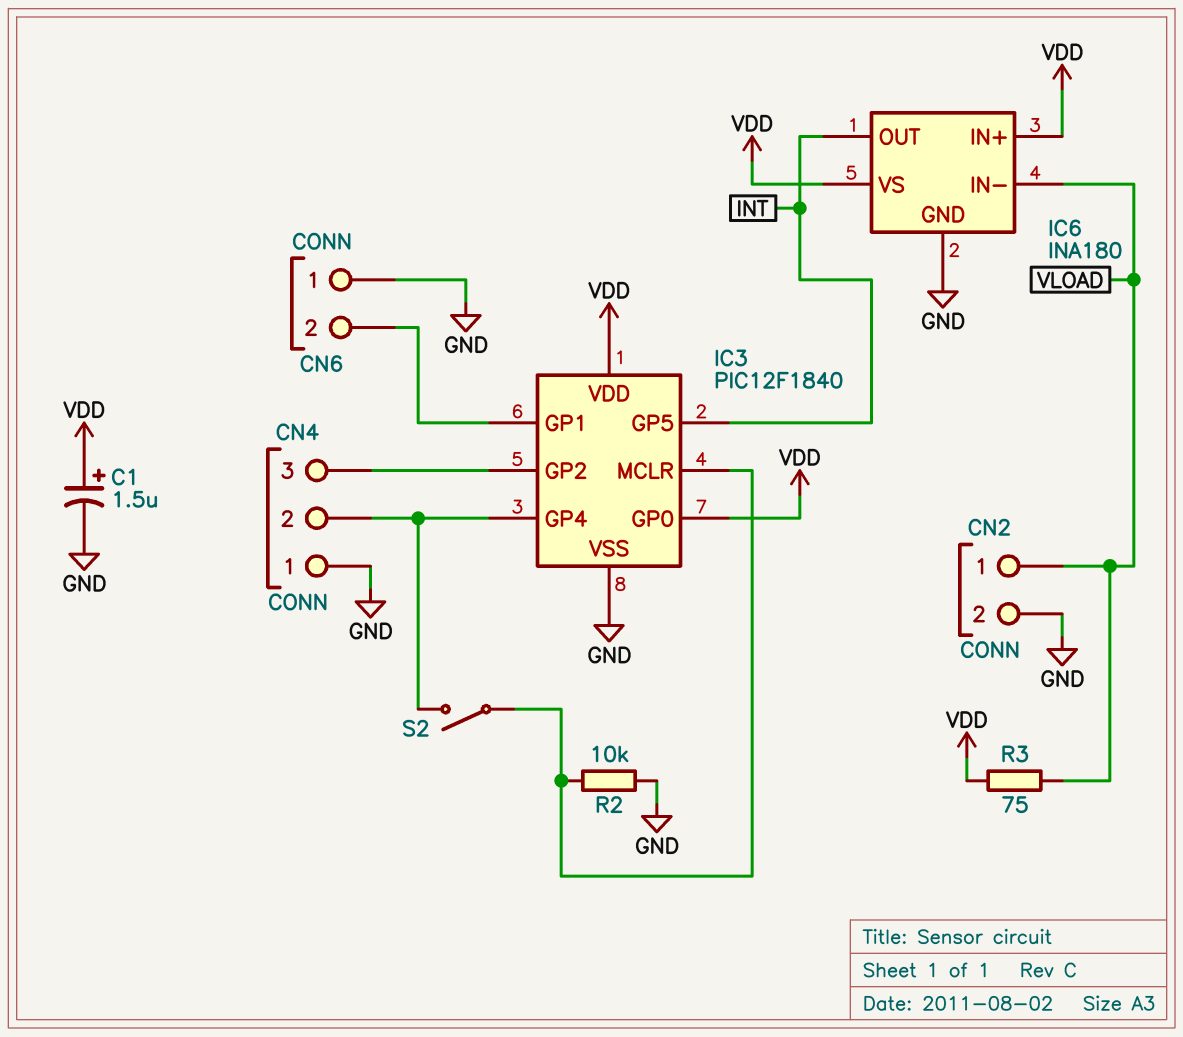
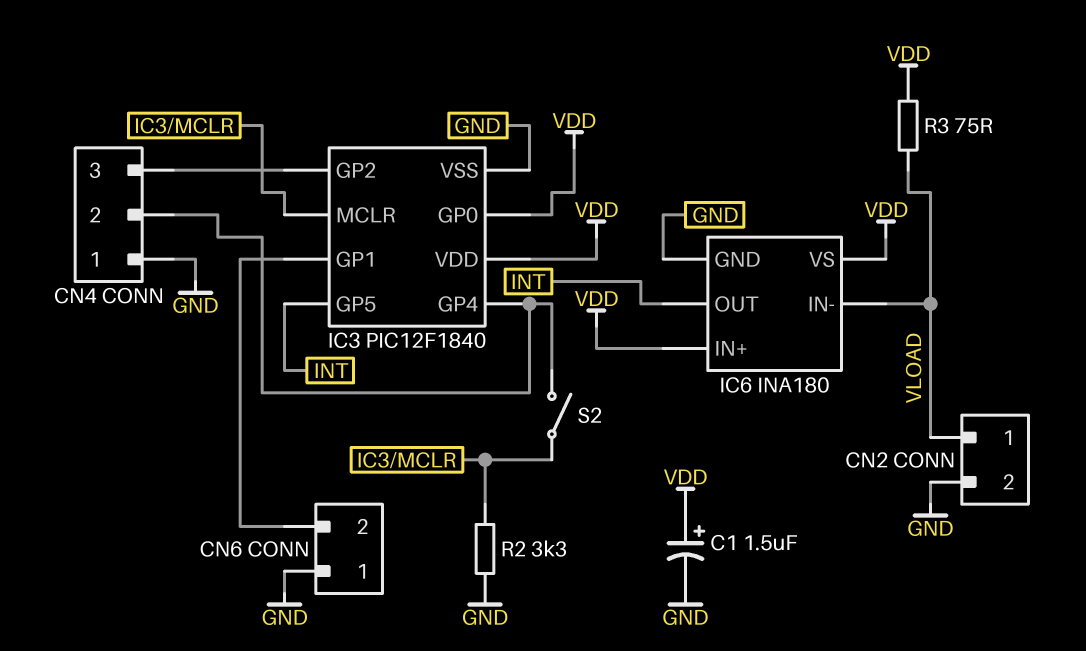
R2: 10k (GND, IC3/MCLR) -> 3.3k (GND, IC3/MCLR)

